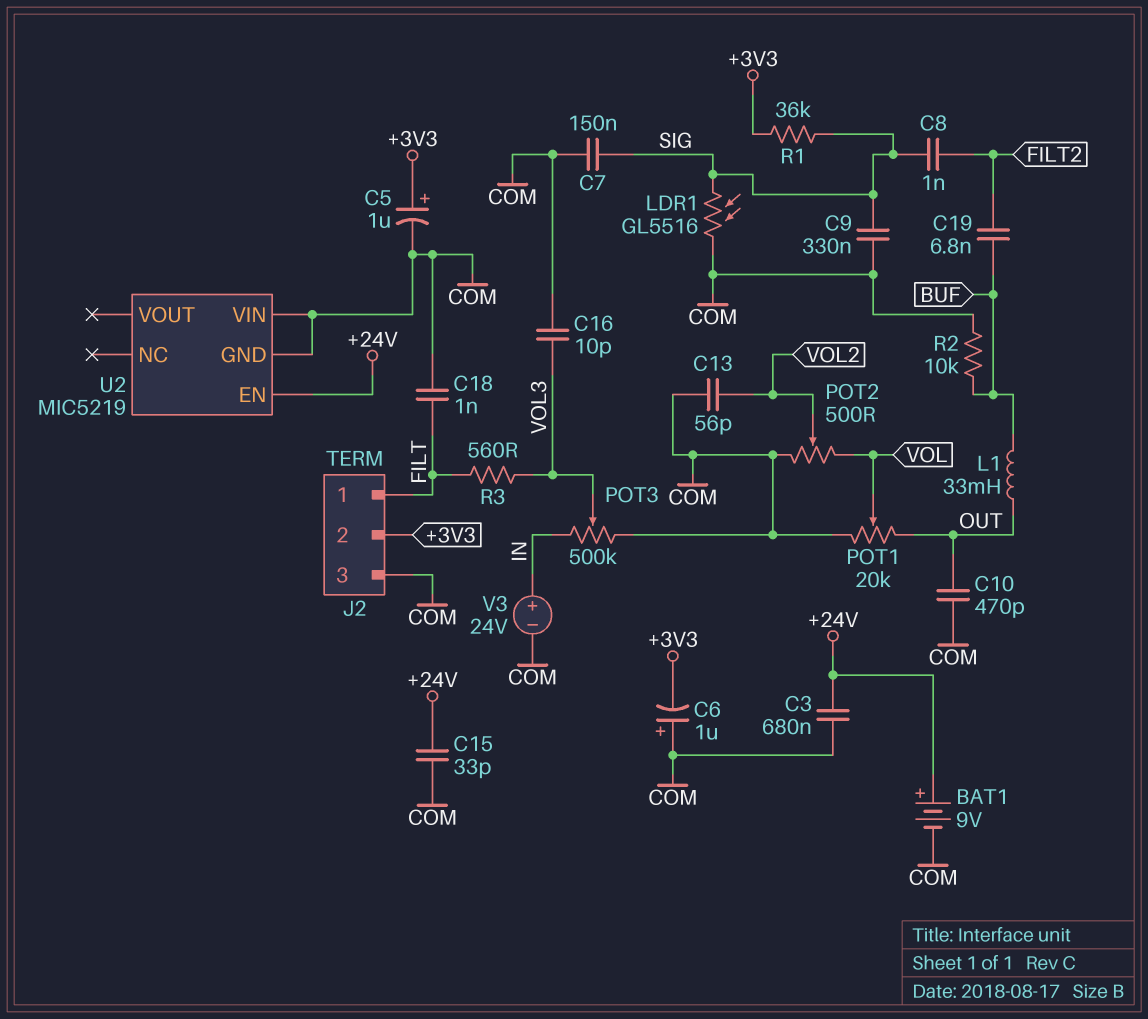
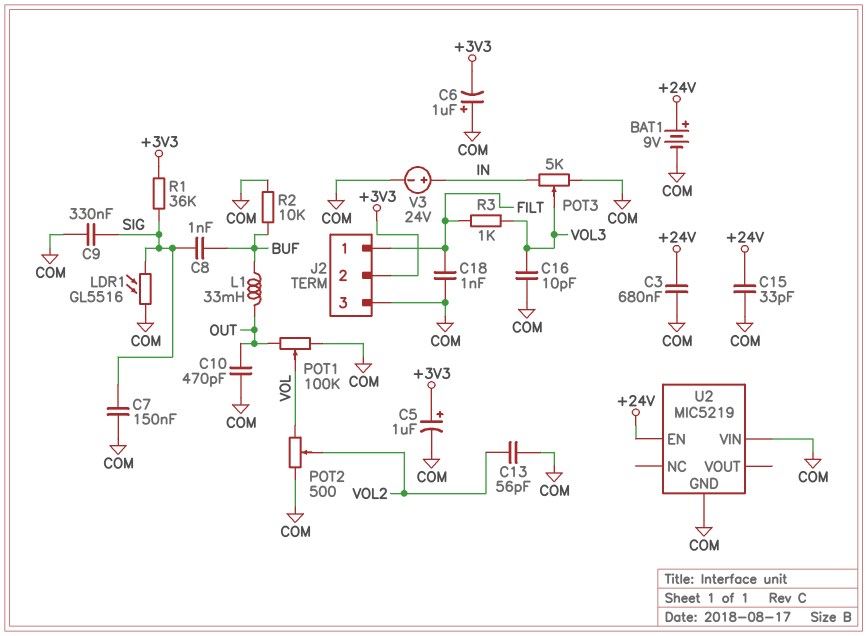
C8: 1nF (FILT2, SIG) -> 1nF (BUF, SIG)
C19: 6.8nF (BUF, FILT2) -> none
POT1: 20k (COM, OUT, wiper VOL) -> 100k (COM, OUT, wiper VOL)
POT3: 500k (COM, IN, wiper VOL3) -> 5k (COM, IN, wiper VOL3)
R3: 560 (FILT, VOL3) -> 1k (FILT, VOL3)

